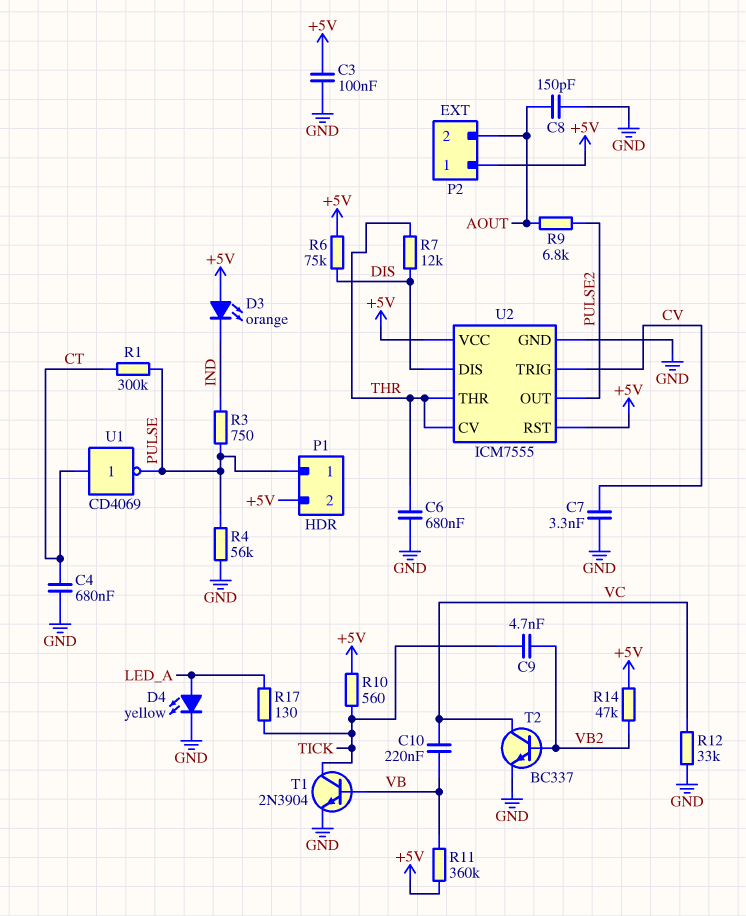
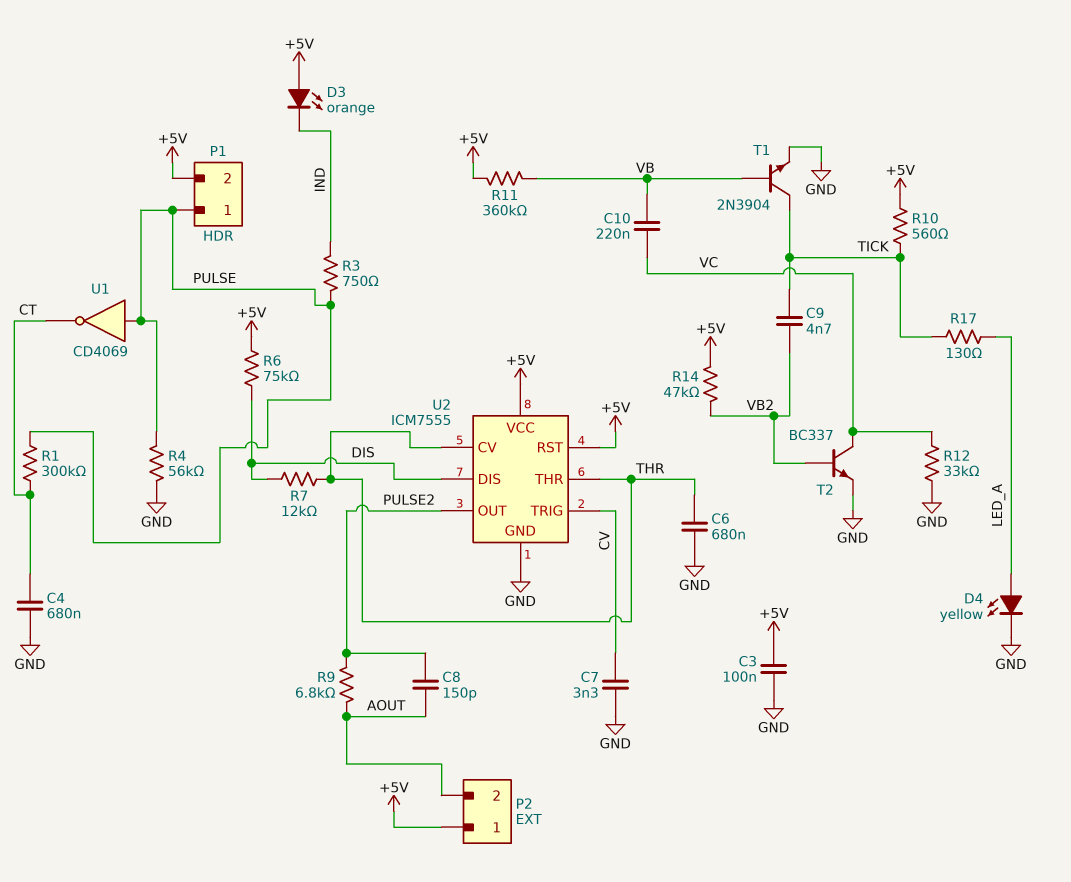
C8: 150pF (AOUT, GND) -> 150pF (AOUT, PULSE2)
U1: NOT CD4069 (in CT, out PULSE) -> NOT CD4069 (in PULSE, out CT)

